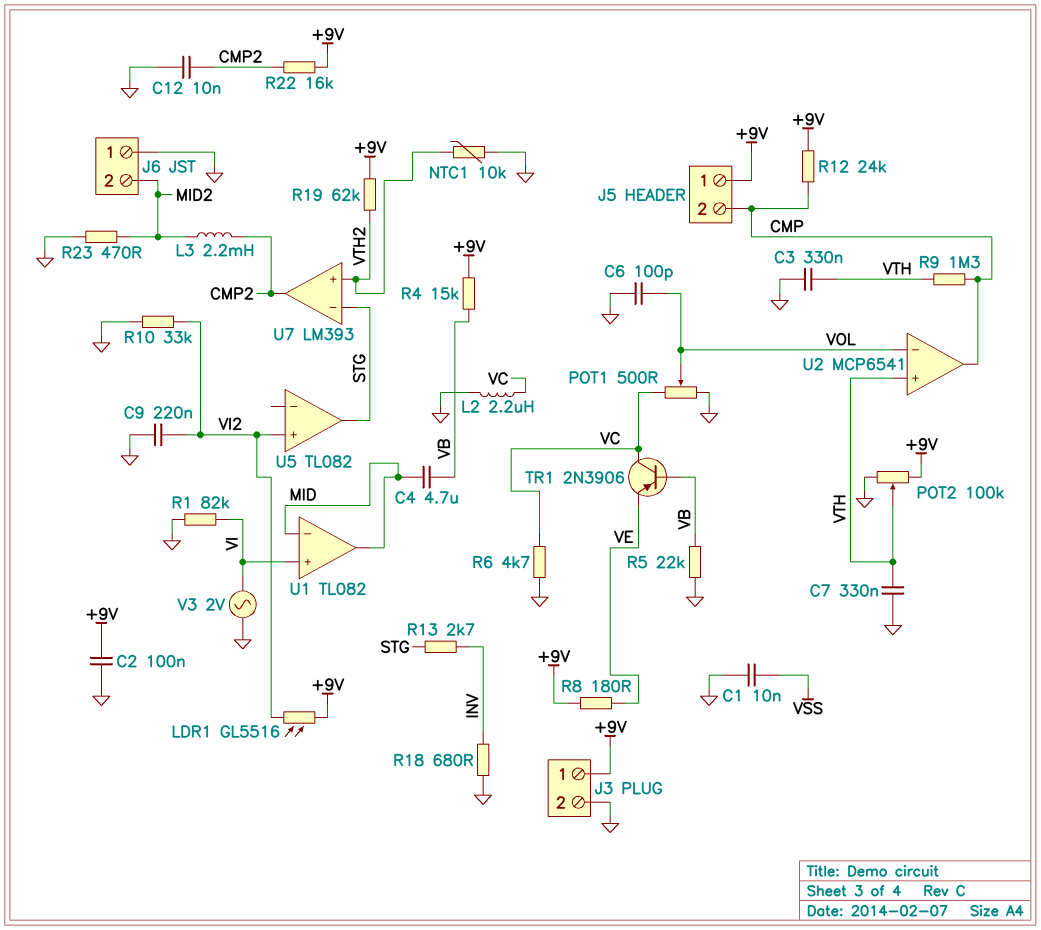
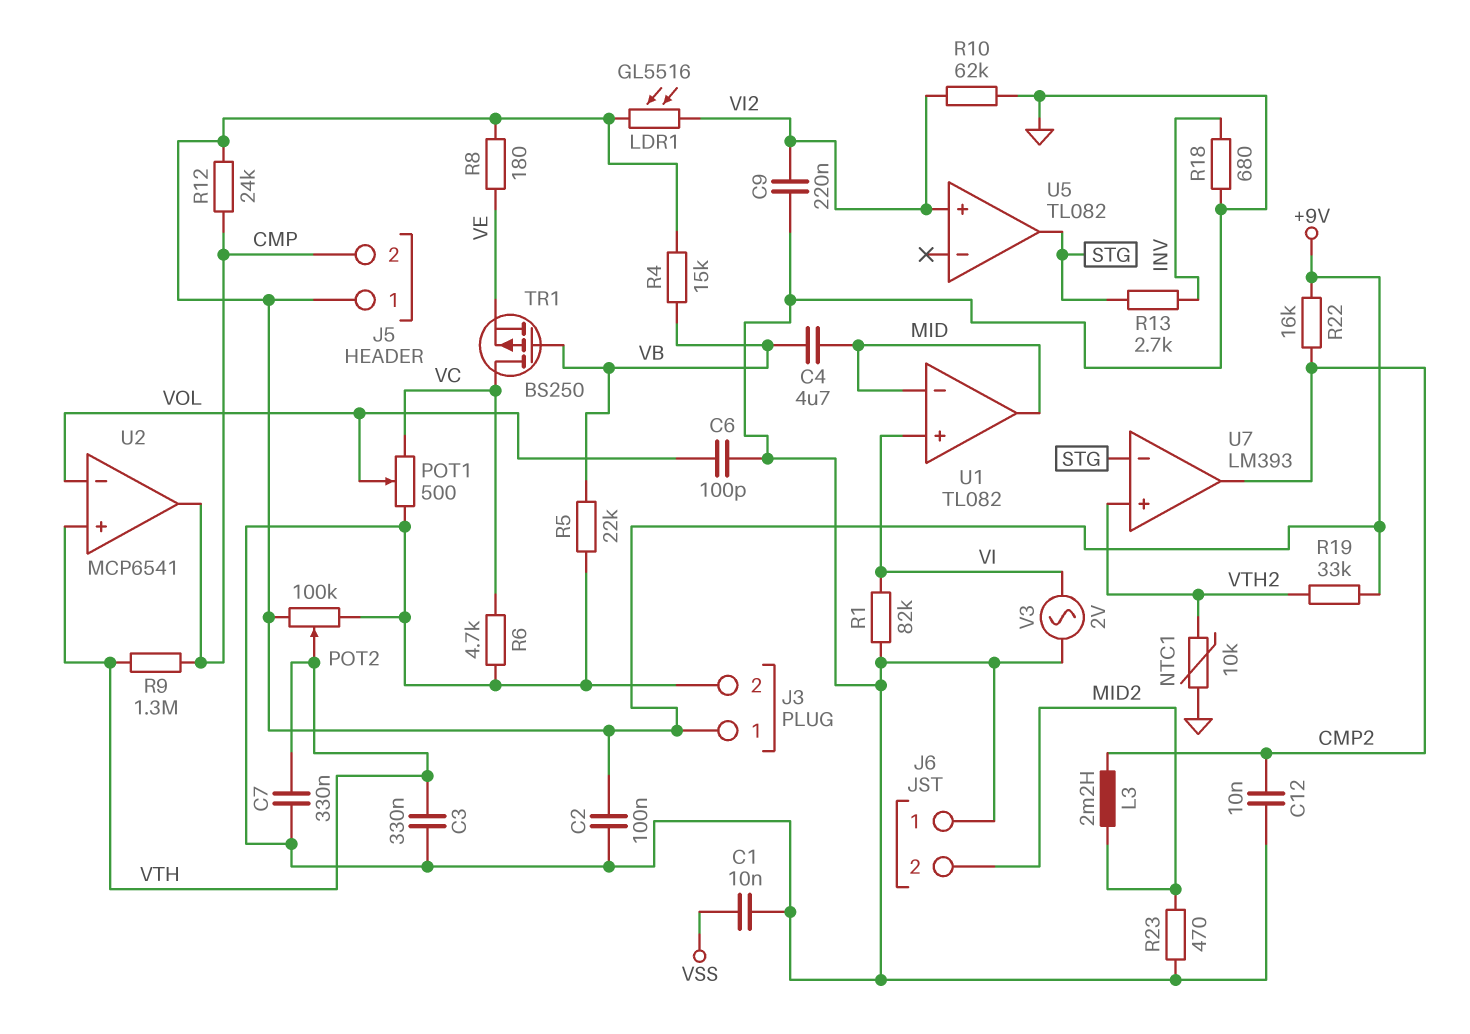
L2: 2.2uH (GND, VC) -> none
R10: 33k (GND, VI2) -> 62k (GND, VI2)
R19: 62k (+9V, VTH2) -> 33k (+9V, VTH2)
TR1: PNP 2N3906 (B VB, C VC, E VE) -> PMOS BS250 (G VB, D VC, S VE)

